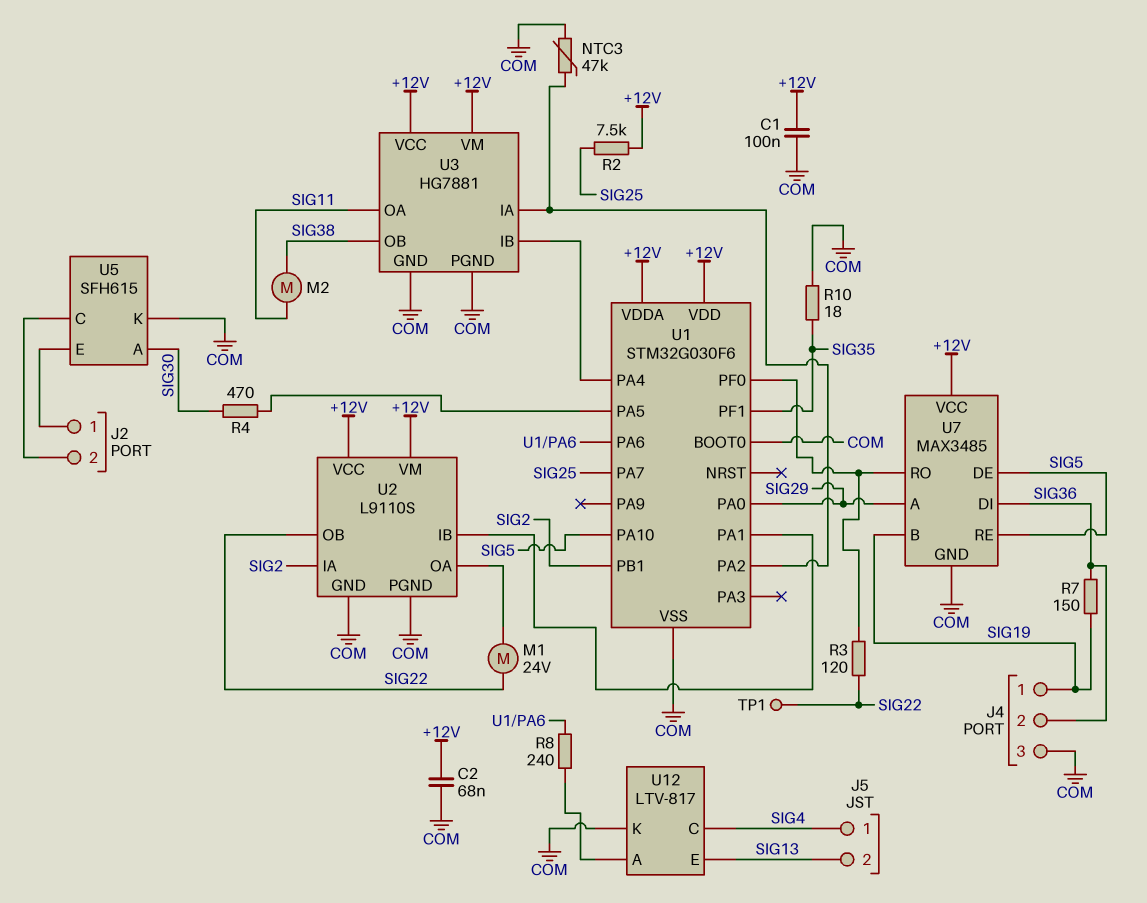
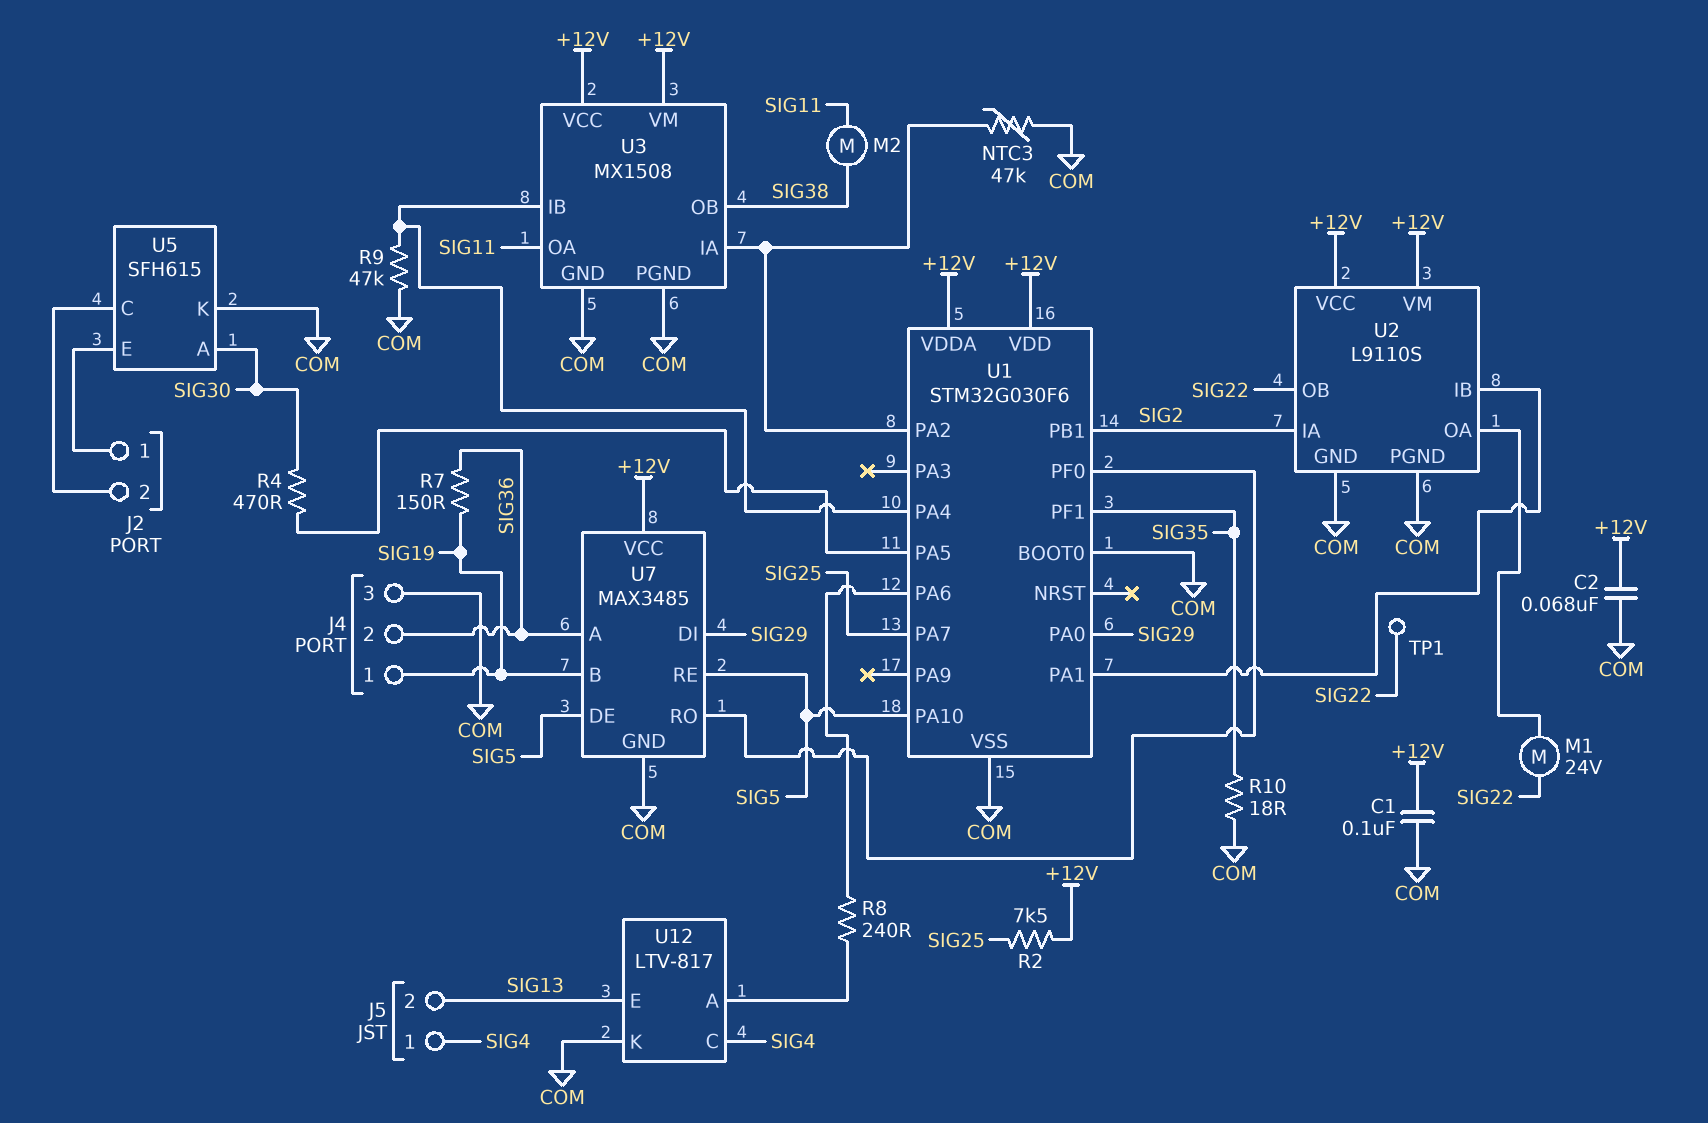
R3: 120 (SIG22, U1/PF0) -> none
R9: none -> 47k (COM, U1/PA4)
U3: HG7881 -> MX1508
U7 pin A: SIG29 -> SIG36
U7 pin DI: SIG36 -> SIG29

